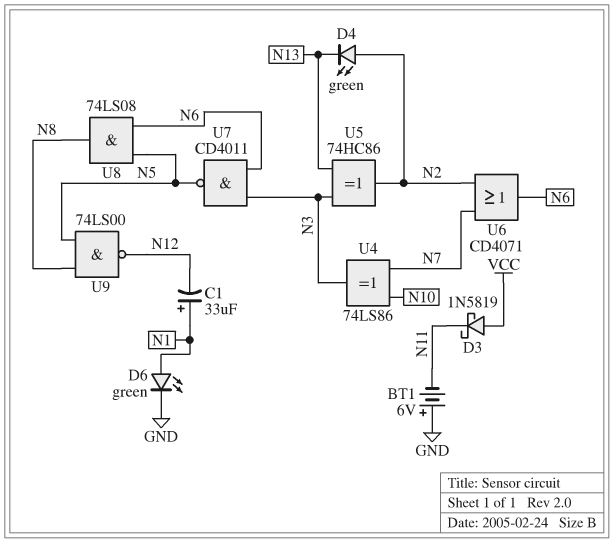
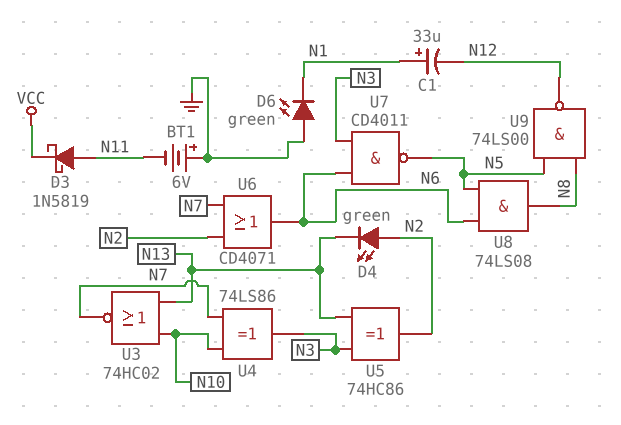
D3: schottky 1N5819 (A VCC, K N11) -> schottky 1N5819 (A N11, K VCC)
D6: LED green (A N1, K GND) -> LED green (A GND, K N1)
U3: none -> NOR 74HC02 (in N10, in N13, out N7)

